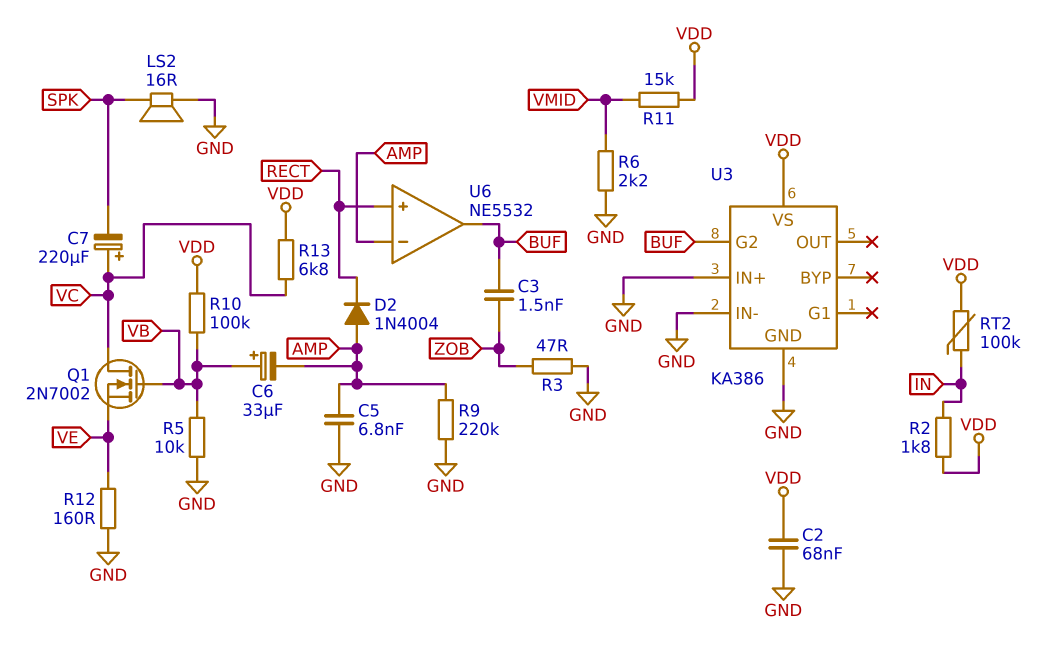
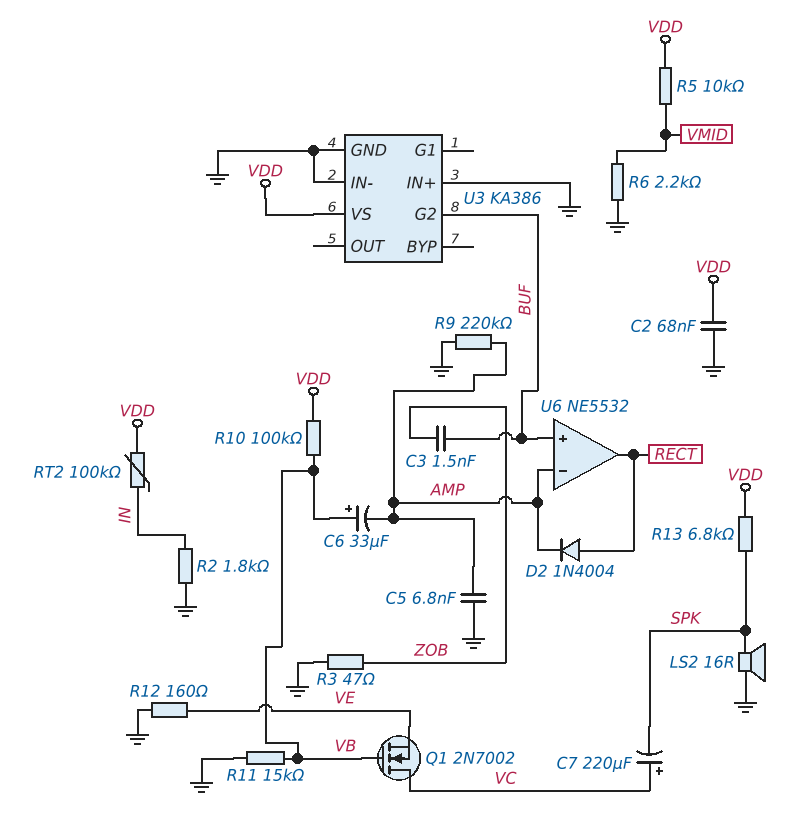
D2: diode 1N4004 (A AMP, K RECT) -> diode 1N4004 (A RECT, K AMP)
R2: 1.8k (IN, VDD) -> 1.8k (GND, IN)
R5: 10k (GND, VB) -> 10k (VDD, VMID)
R11: 15k (VDD, VMID) -> 15k (GND, VB)
R13: 6.8k (VC, VDD) -> 6.8k (SPK, VDD)
U6 pin in+: RECT -> BUF
U6 pin out: BUF -> RECT

